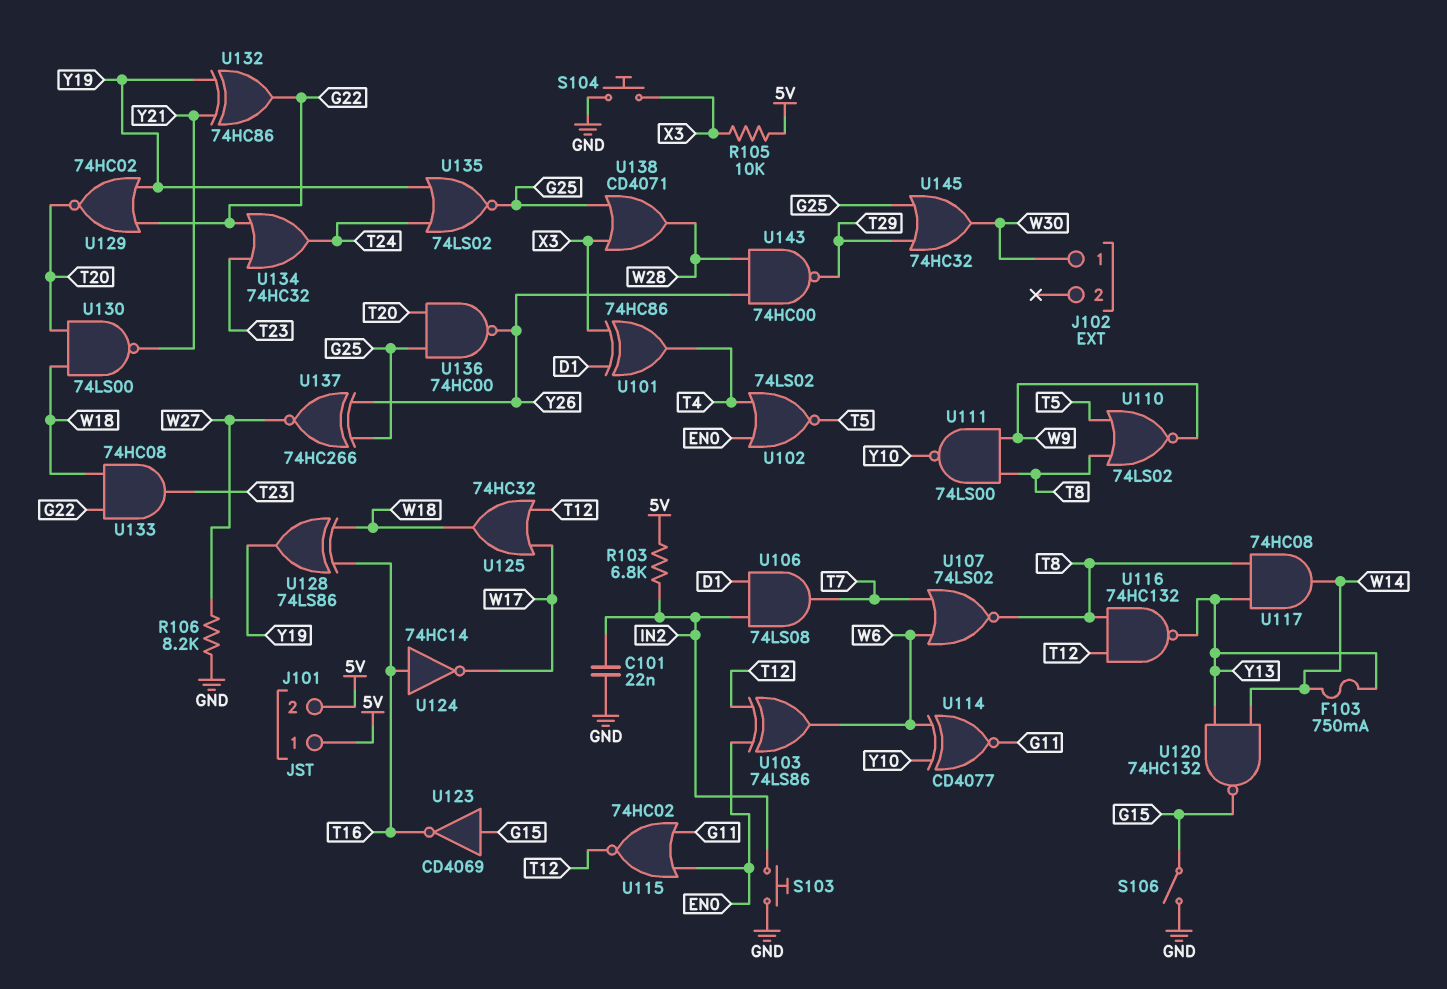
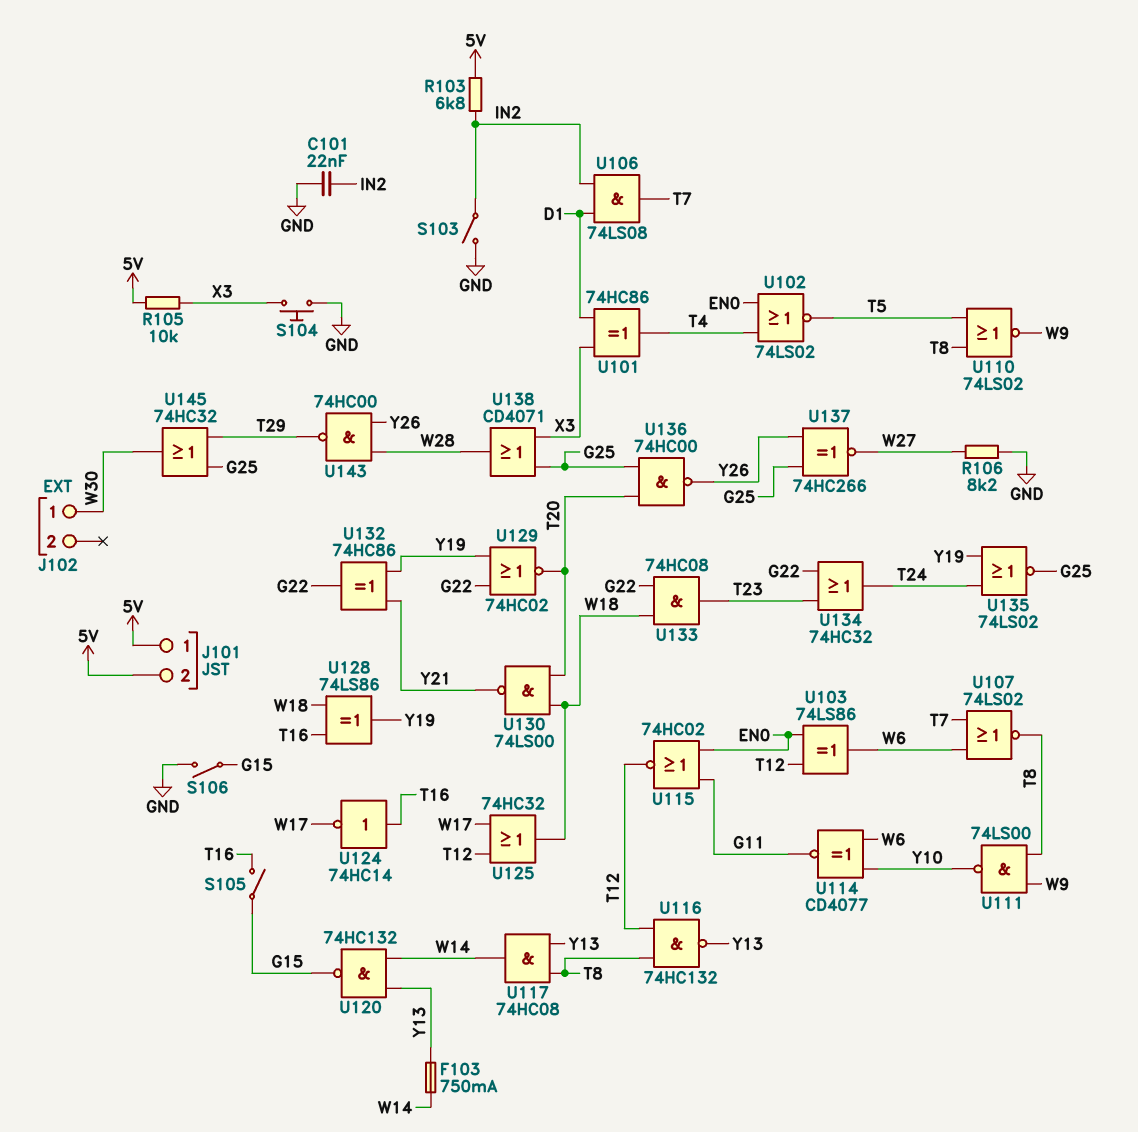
S103: button (GND, IN2) -> switch (GND, IN2)
S105: none -> switch (G15, T16)
U123: NOT CD4069 (in G15, out T16) -> none

